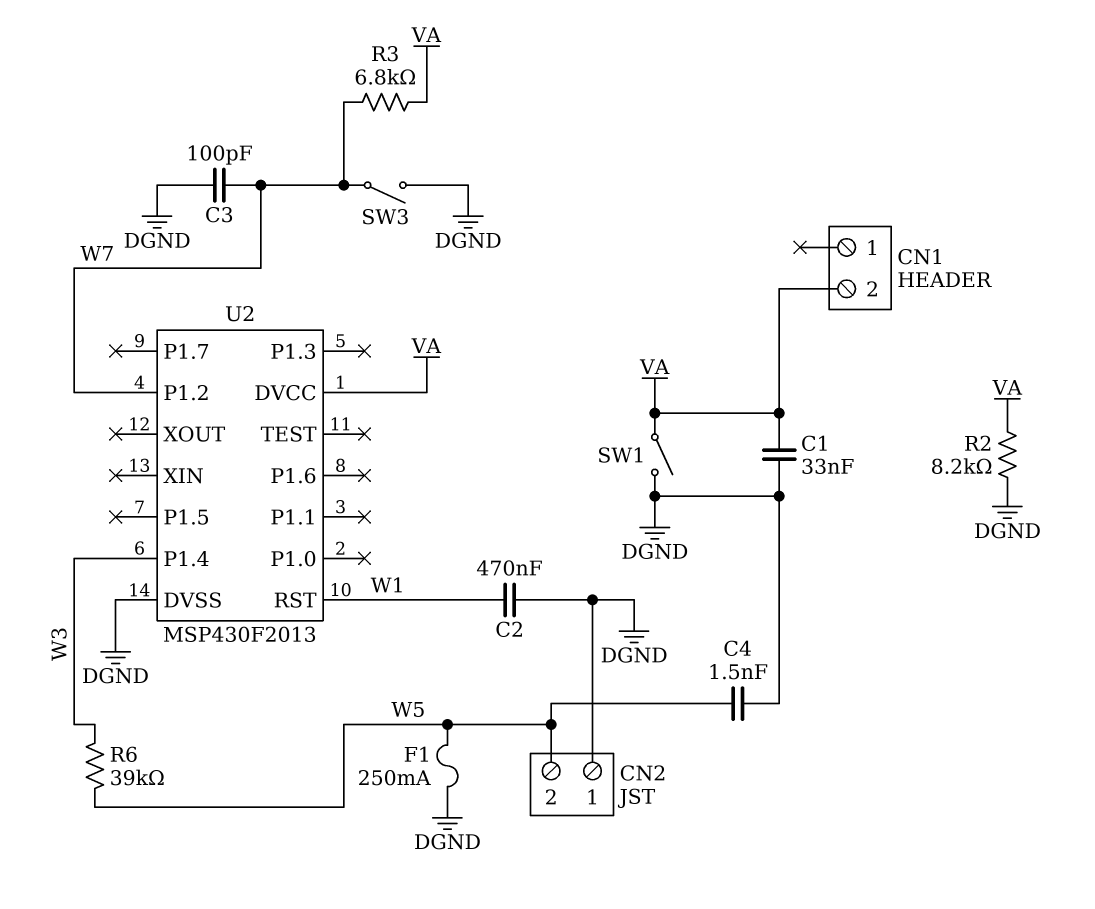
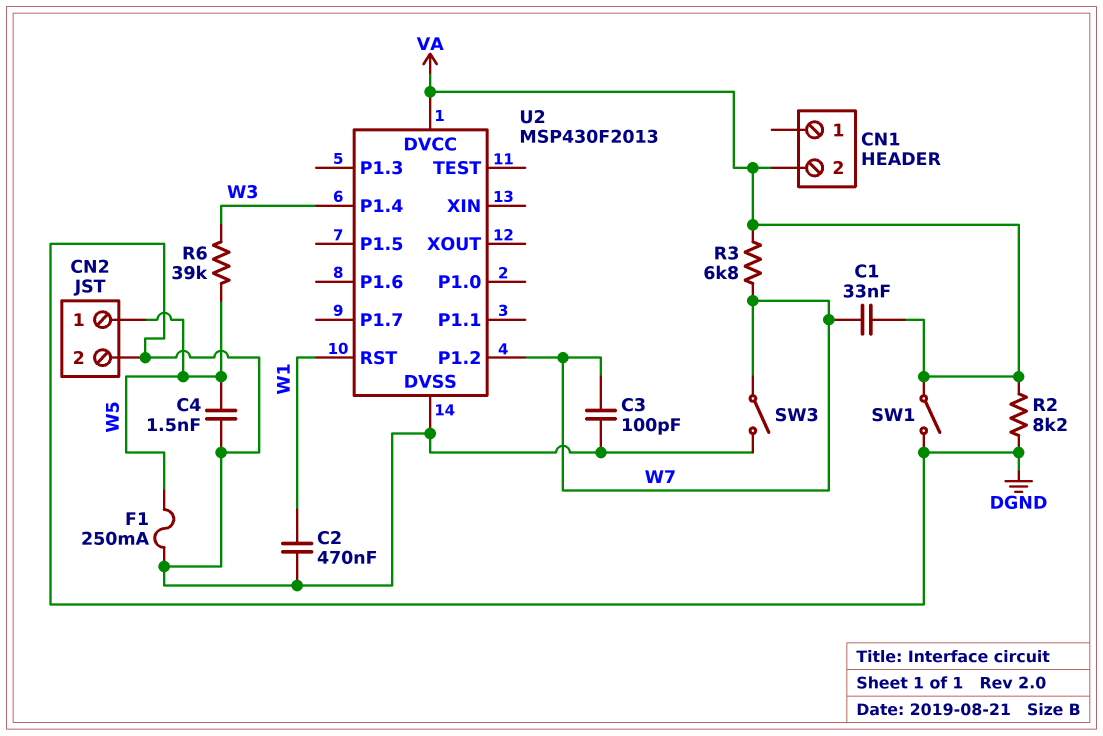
C1: 33nF (DGND, VA) -> 33nF (VA, W7)
CN2 pin 1: DGND -> W5
CN2 pin 2: W5 -> DGND

